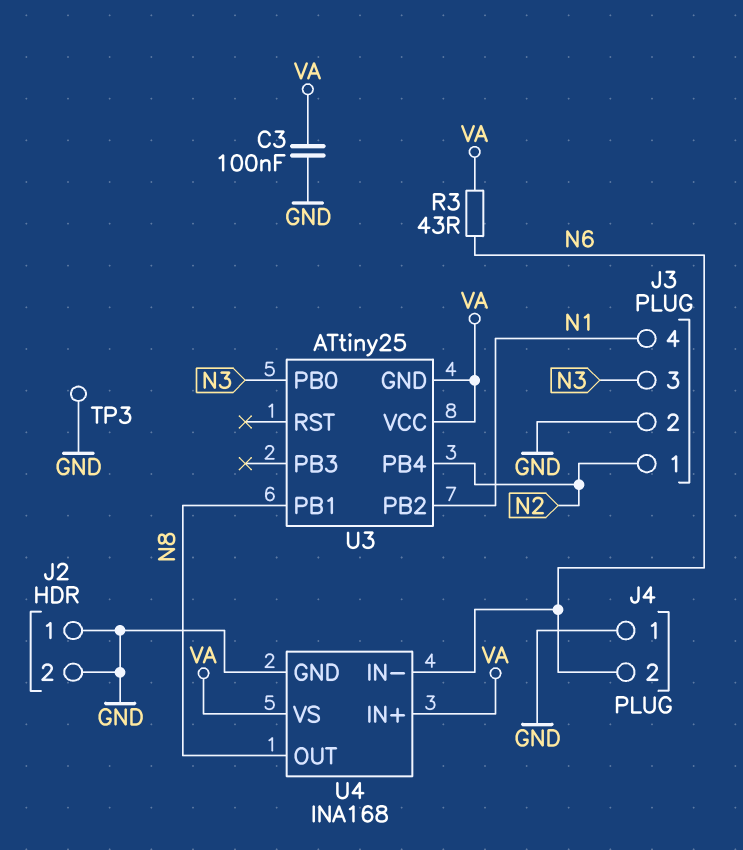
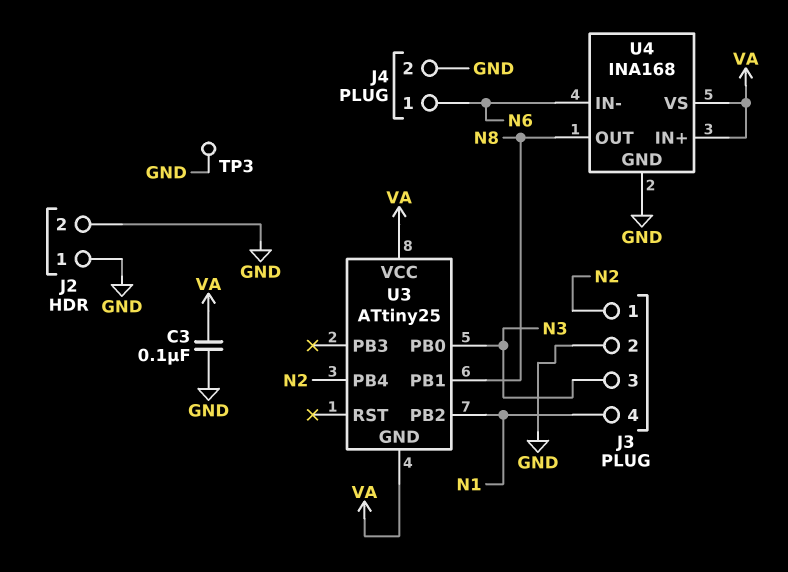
J4 pin 1: GND -> N6
J4 pin 2: N6 -> GND
R3: 43 (N6, VA) -> none

